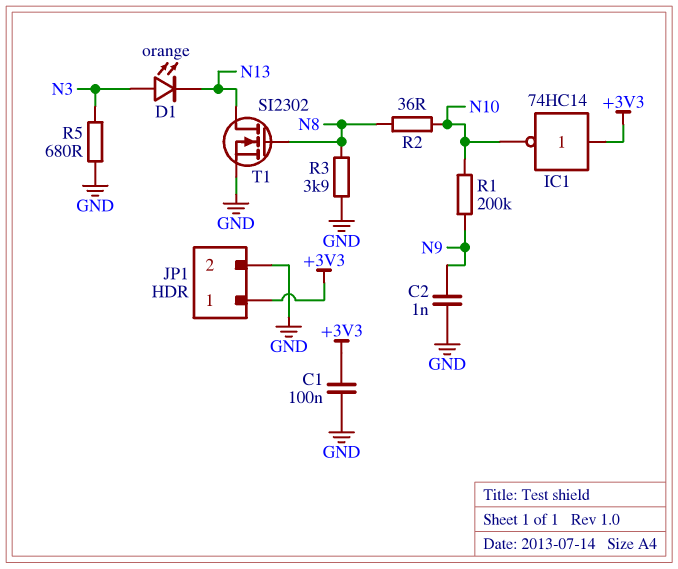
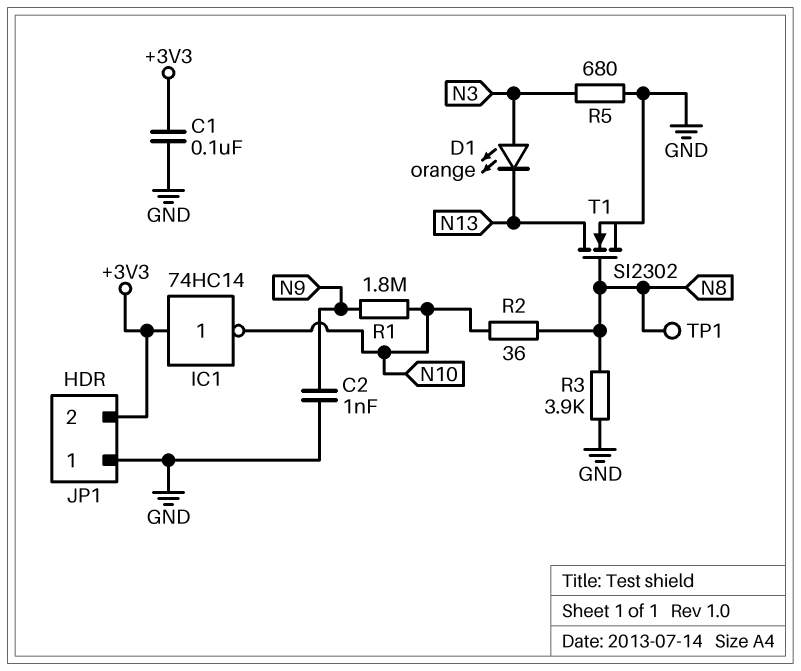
JP1 pin 1: +3V3 -> GND
JP1 pin 2: GND -> +3V3
R1: 200k (N9, N10) -> 1.8M (N9, N10)
TP1: none -> test point (N8)

